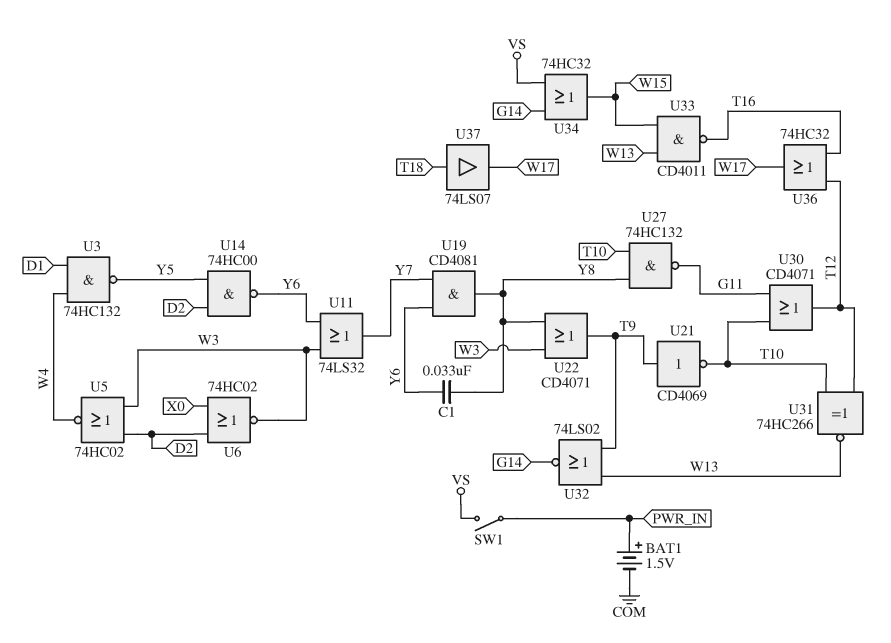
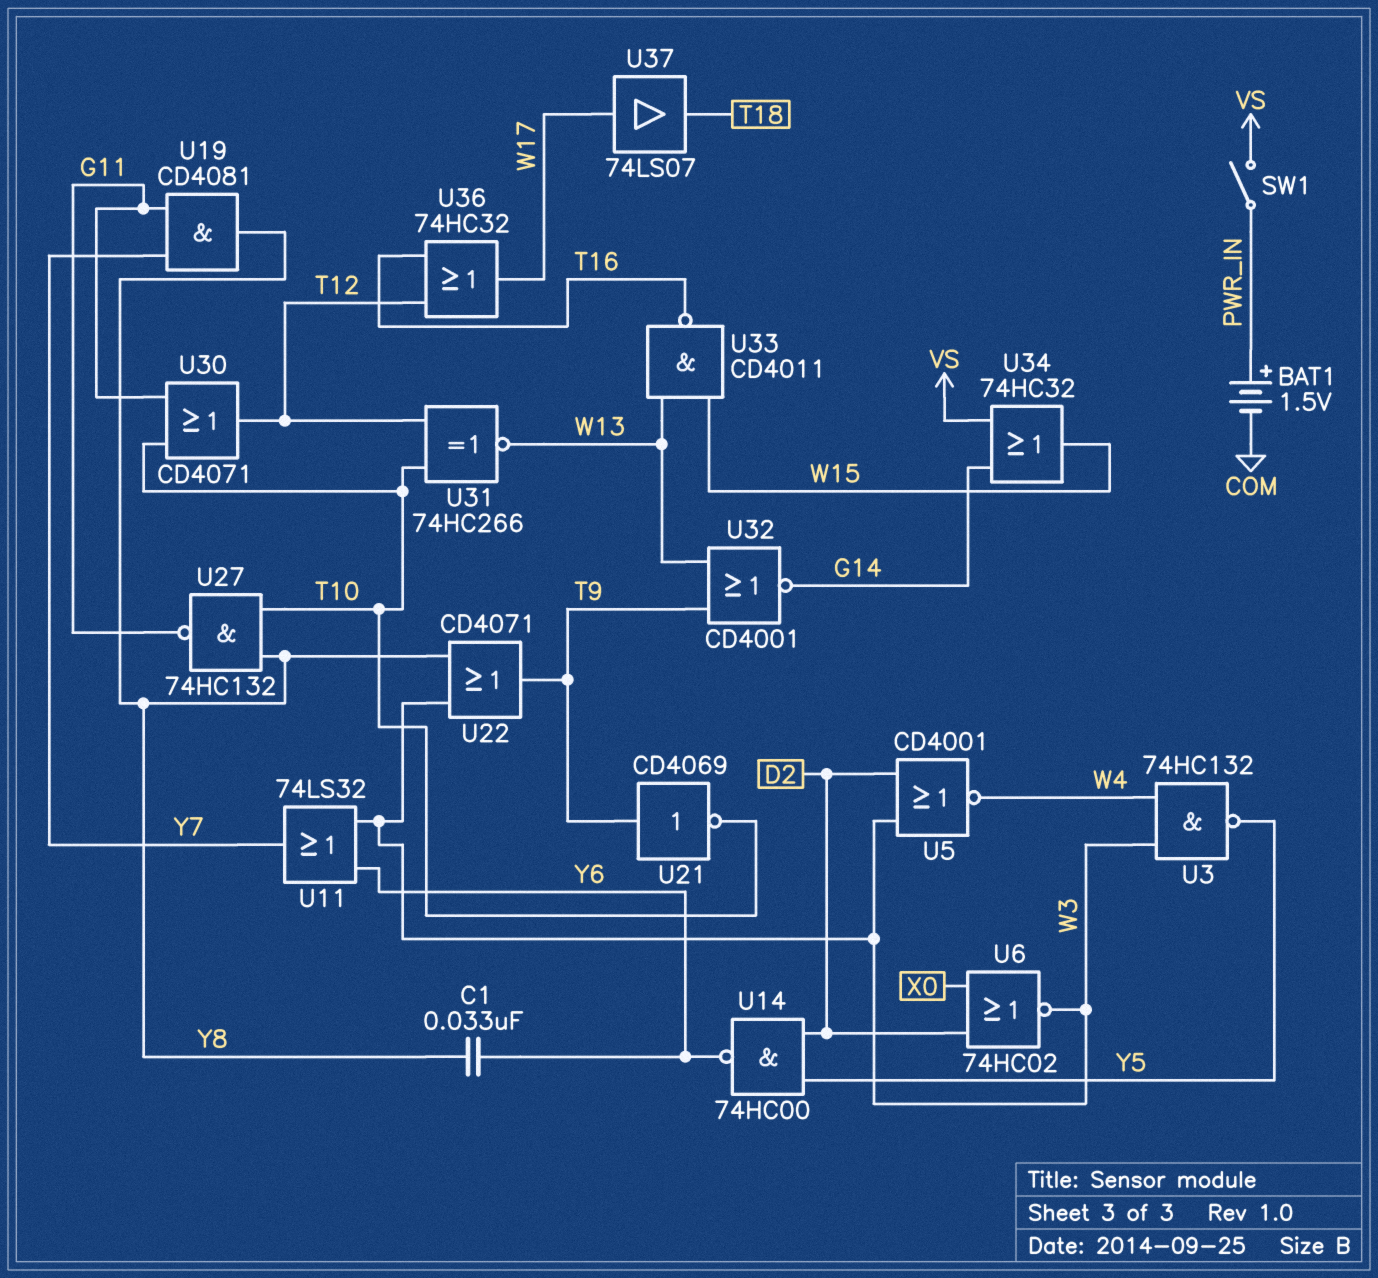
U3: NAND 74HC132 (in D1, in W4, out Y5) -> NAND 74HC132 (in W3, in W4, out Y5)
U5: NOR 74HC02 (in D2, in W3, out W4) -> NOR CD4001 (in D2, in W3, out W4)
U19: AND CD4081 (in Y6, in Y7, out Y8) -> AND CD4081 (in G11, in Y7, out Y8)
U32: NOR 74LS02 (in T9, in W13, out G14) -> NOR CD4001 (in T9, in W13, out G14)
U37: buffer 74LS07 (in T18, out W17) -> buffer 74LS07 (in W17, out T18)

